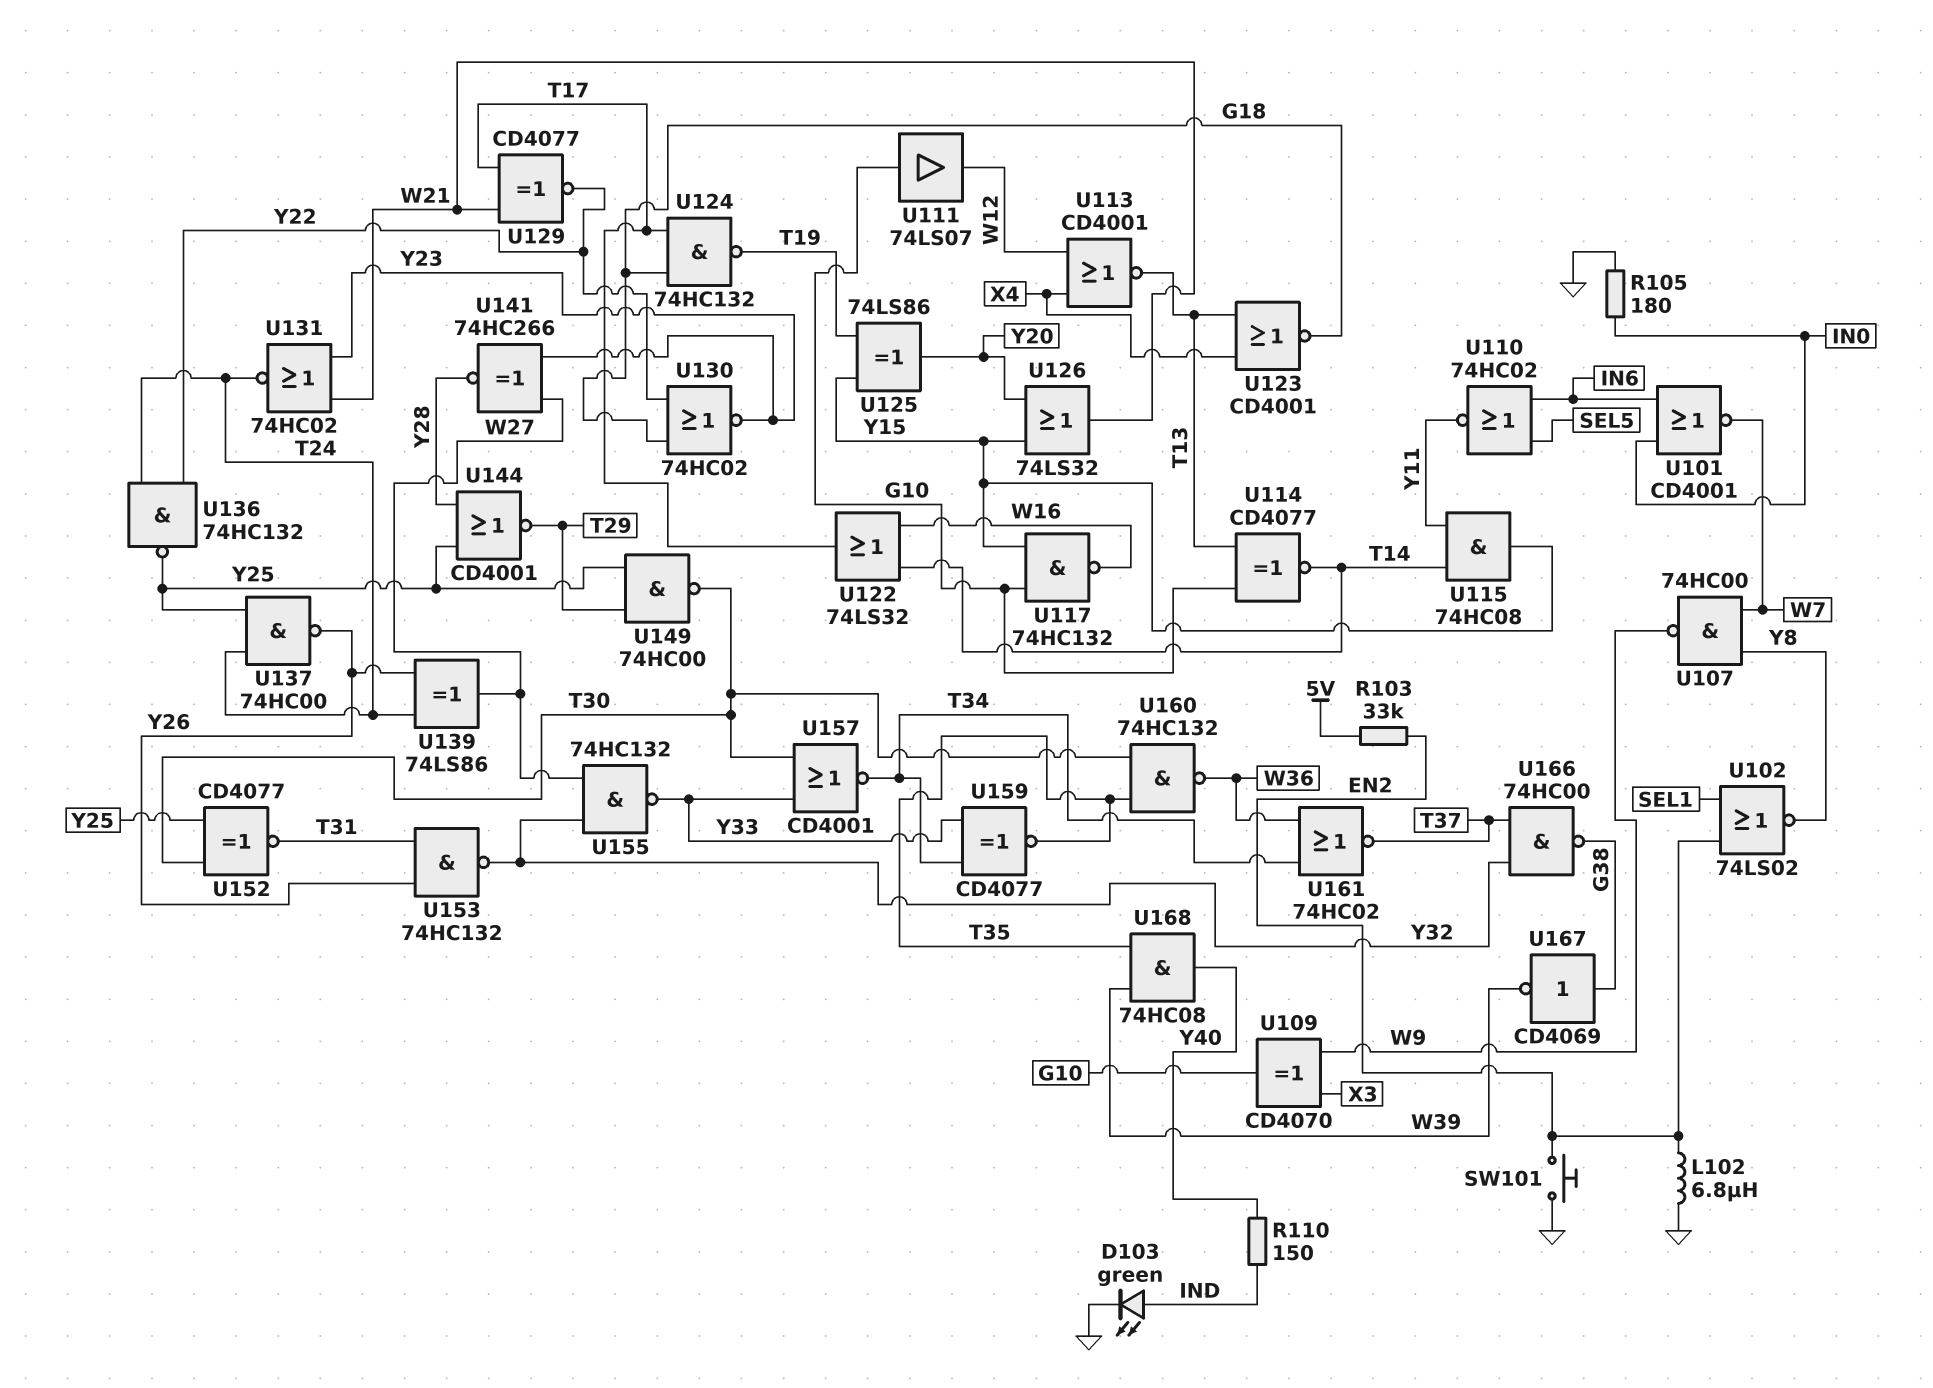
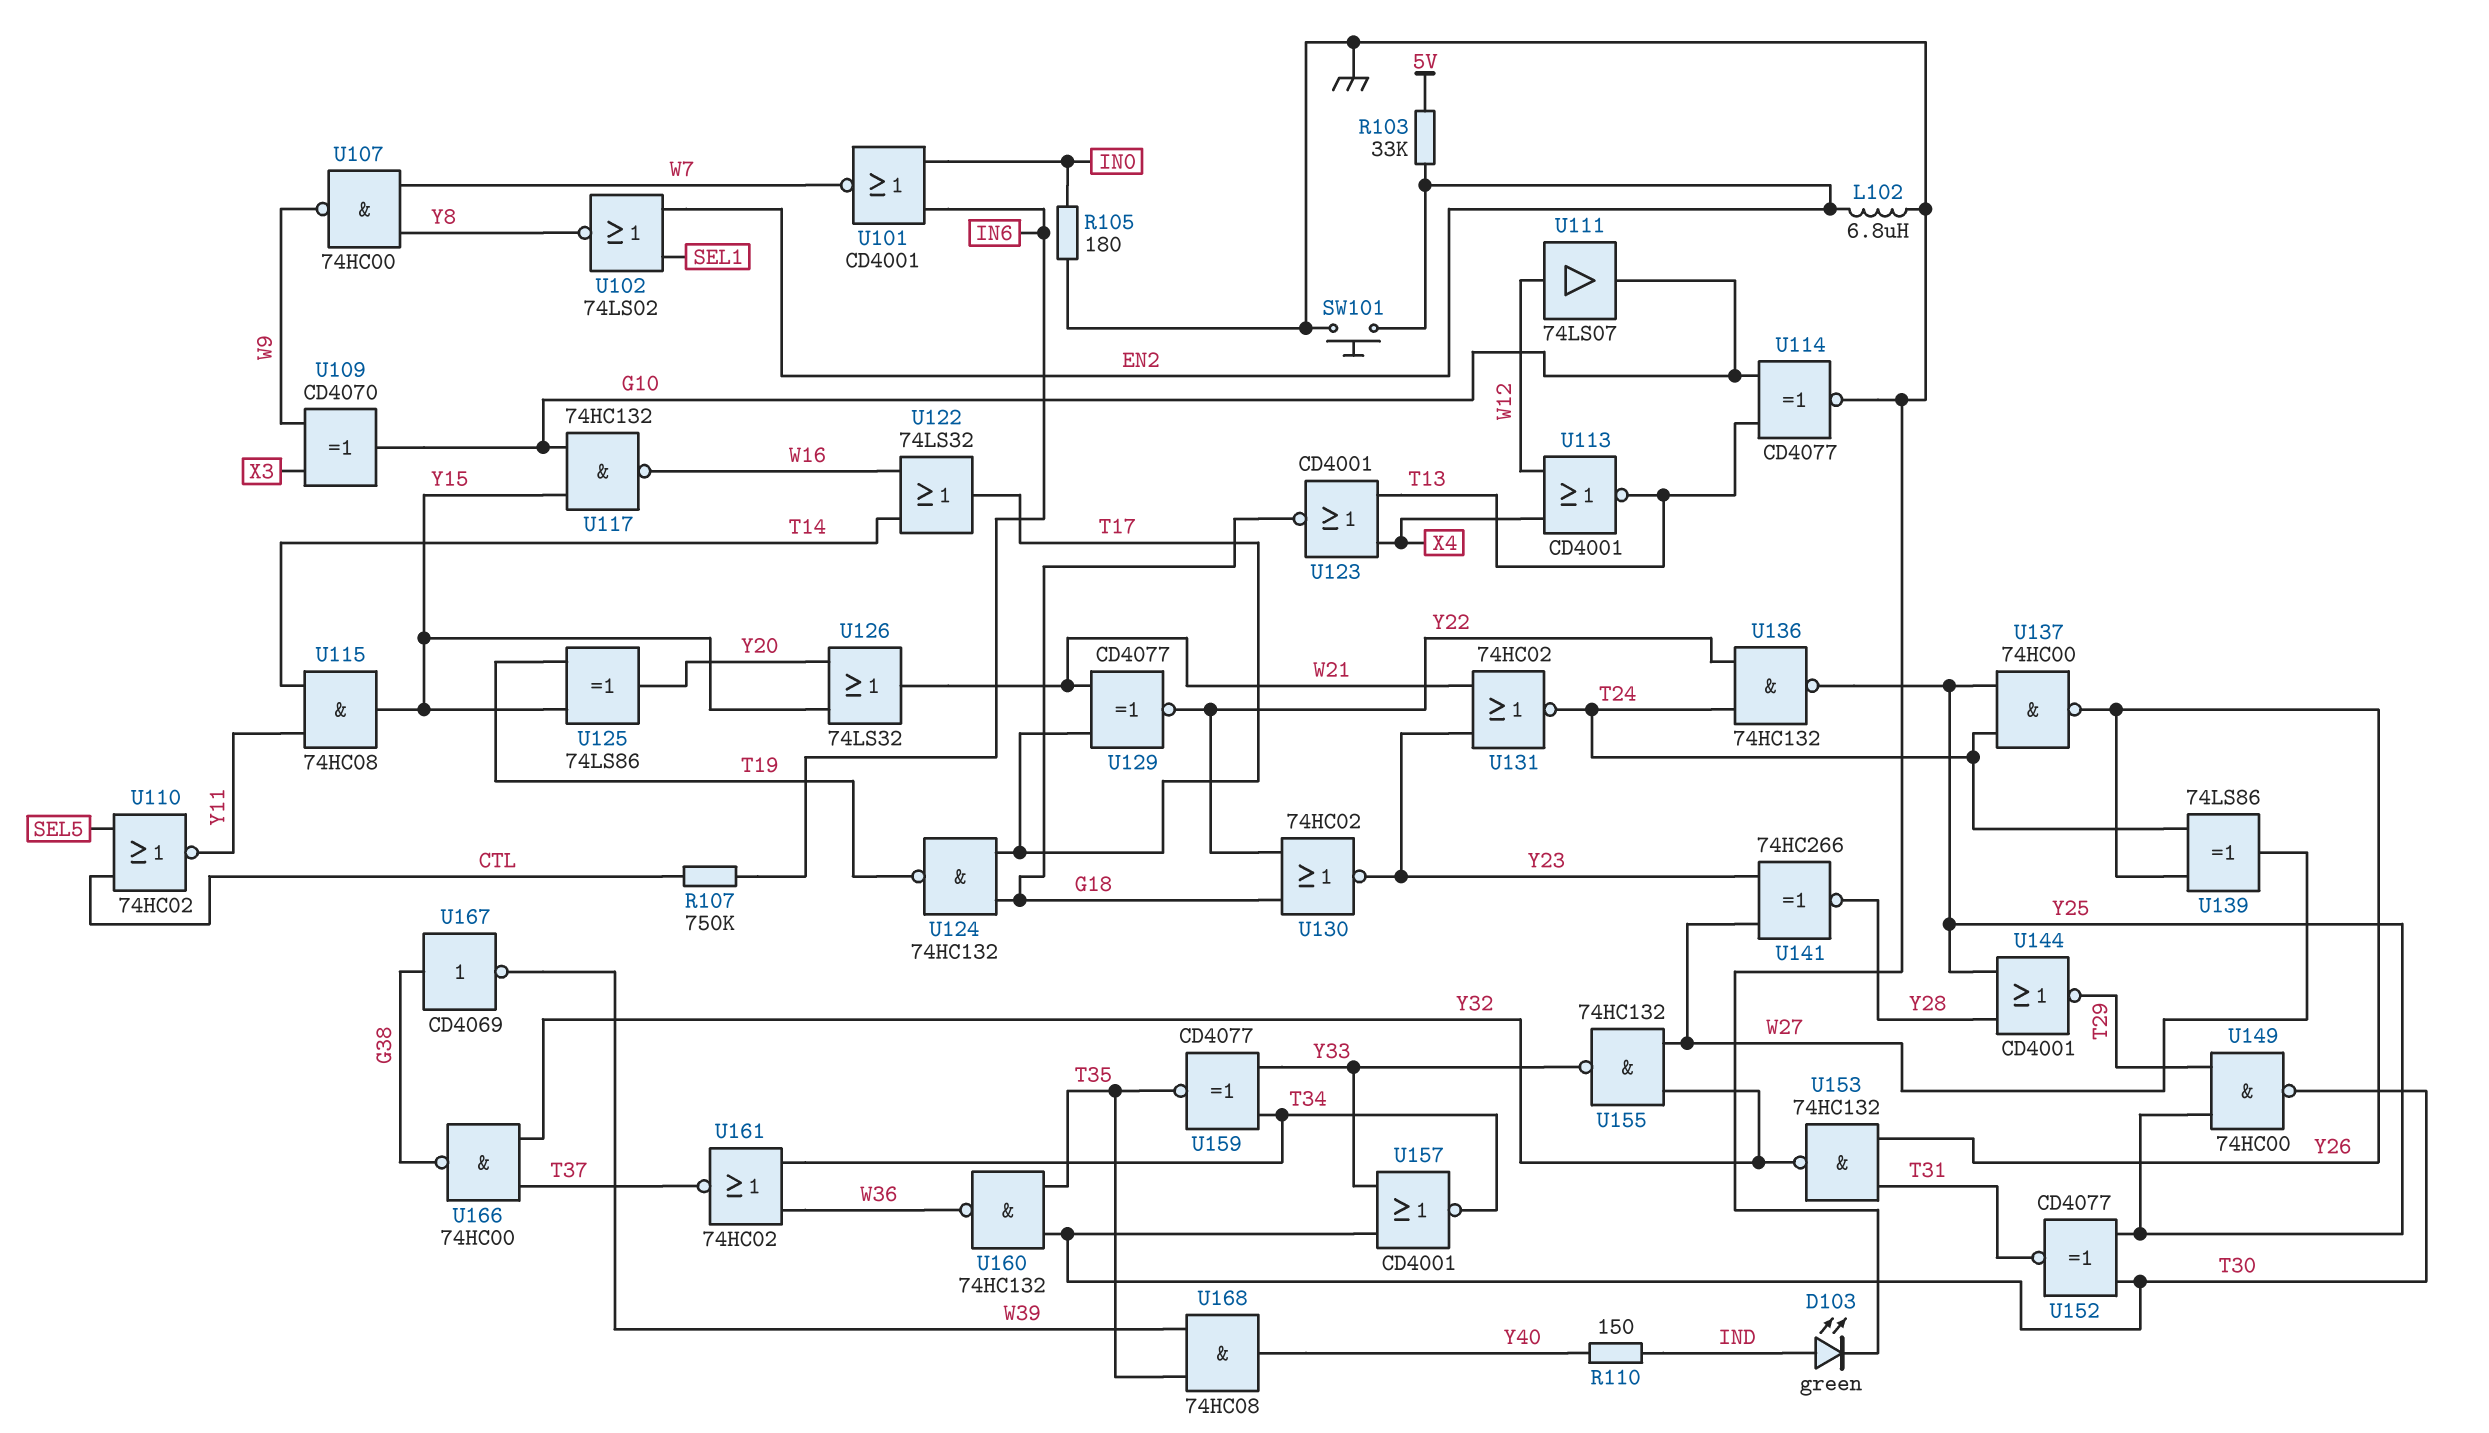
R107: none -> 750k (CTL, IN6)
U110: NOR 74HC02 (in IN6, in SEL5, out Y11) -> NOR 74HC02 (in CTL, in SEL5, out Y11)
U111: buffer 74LS07 (in G10, out W12) -> buffer 74LS07 (in W12, out G10)
U114: XNOR CD4077 (in G10, in T13, out T14) -> XNOR CD4077 (in G10, in T13, out GND)

